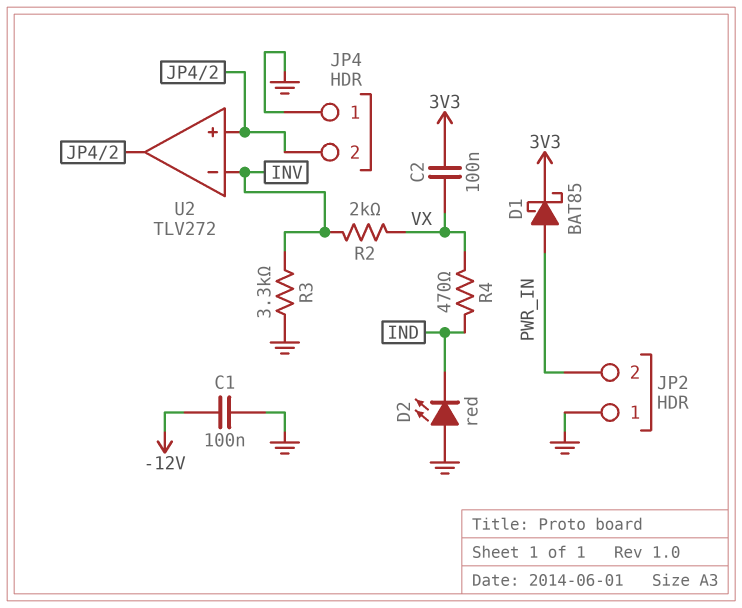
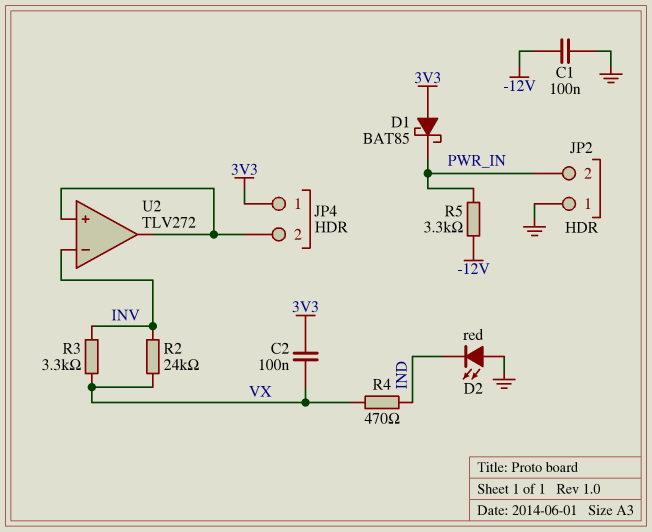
D1: schottky BAT85 (A PWR_IN, K 3V3) -> schottky BAT85 (A 3V3, K PWR_IN)
JP4 pin 1: GND -> 3V3
R2: 2k (INV, VX) -> 24k (INV, VX)
R3: 3.3k (GND, INV) -> 3.3k (INV, VX)
R5: none -> 3.3k (-12V, PWR_IN)

